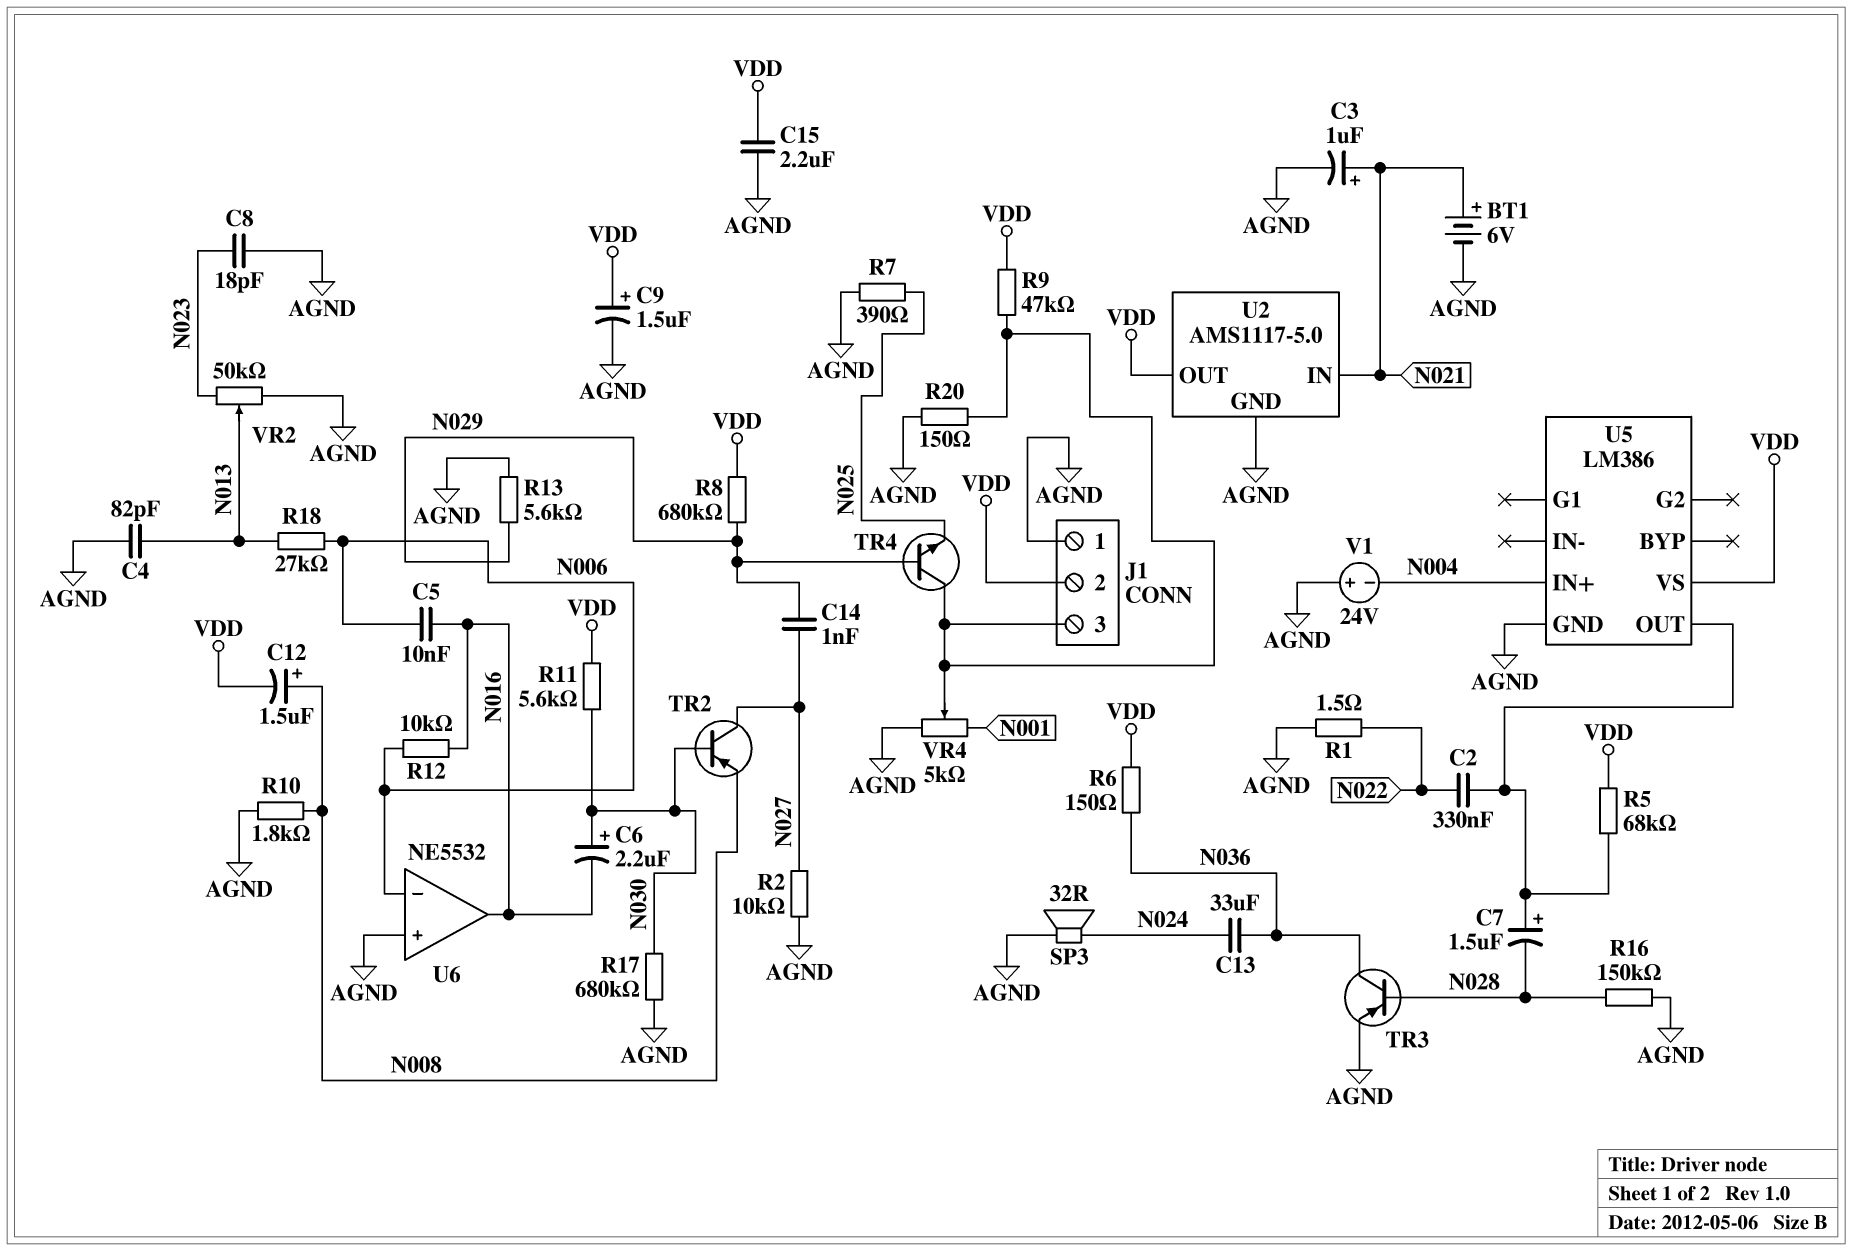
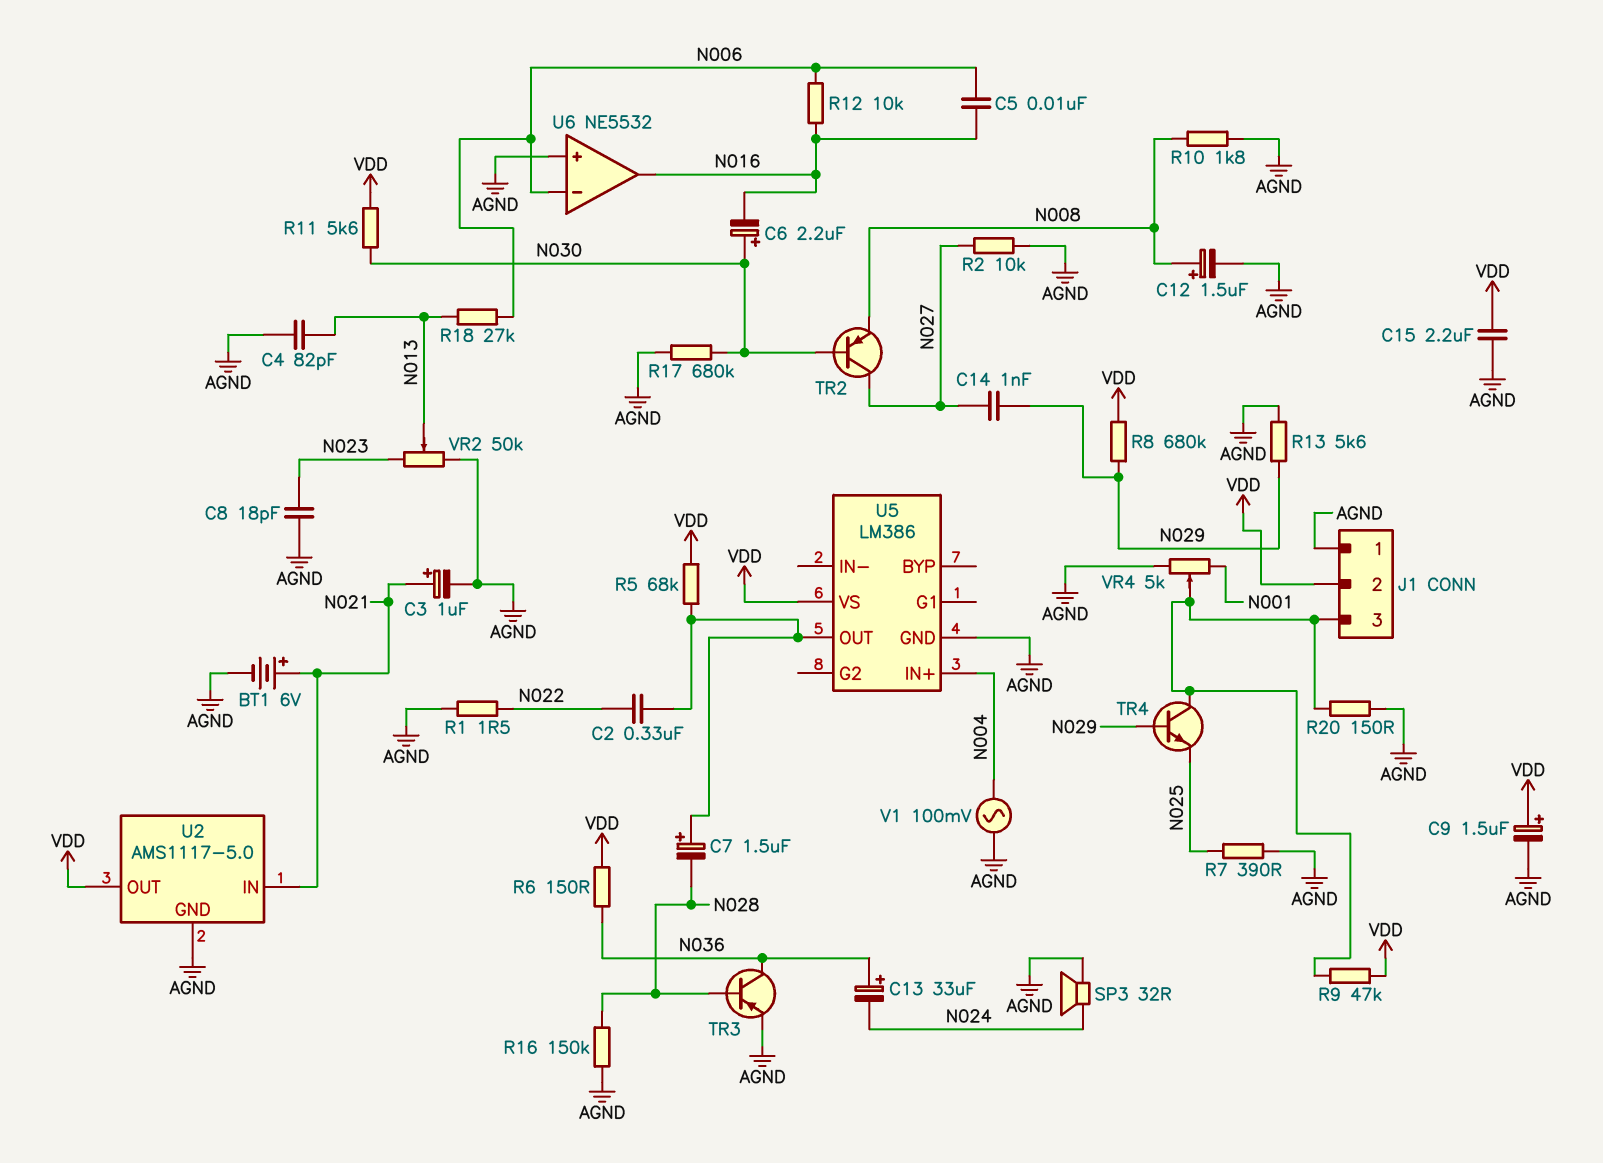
C12: 1.5uF (plus N008, minus VDD) -> 1.5uF (plus N008, minus AGND)
C13: 33uF (N024, N036) -> 33uF (plus N036, minus N024)
V1: 24V (plus AGND, minus N004) -> AC 100mV (AGND, N004)

